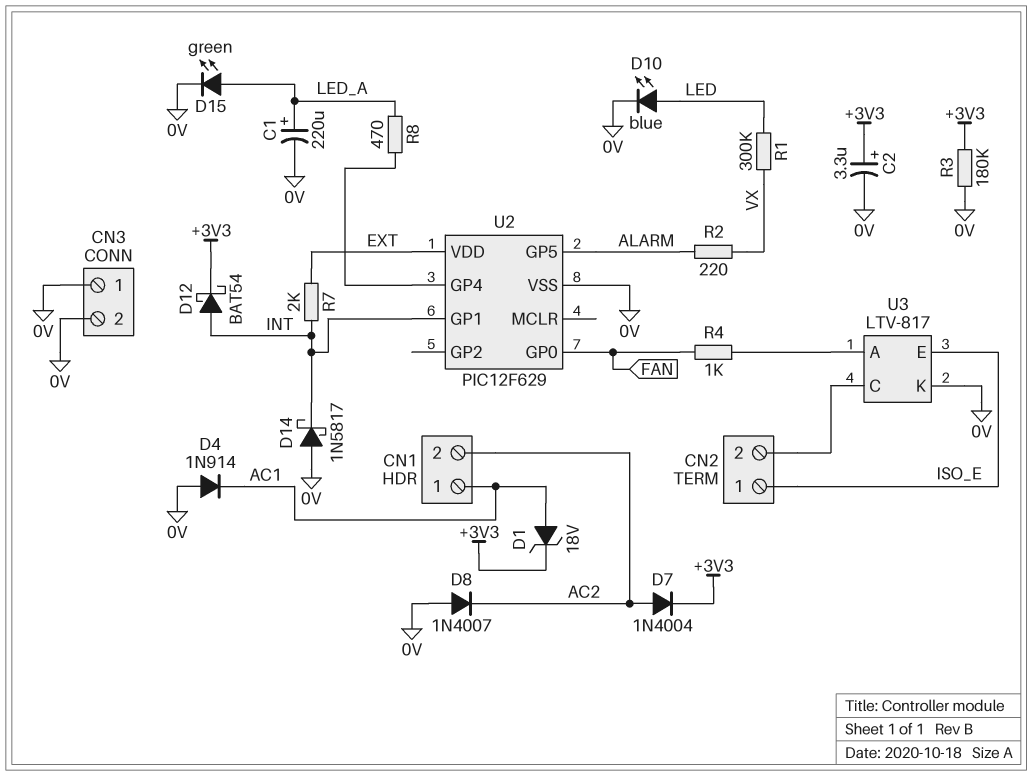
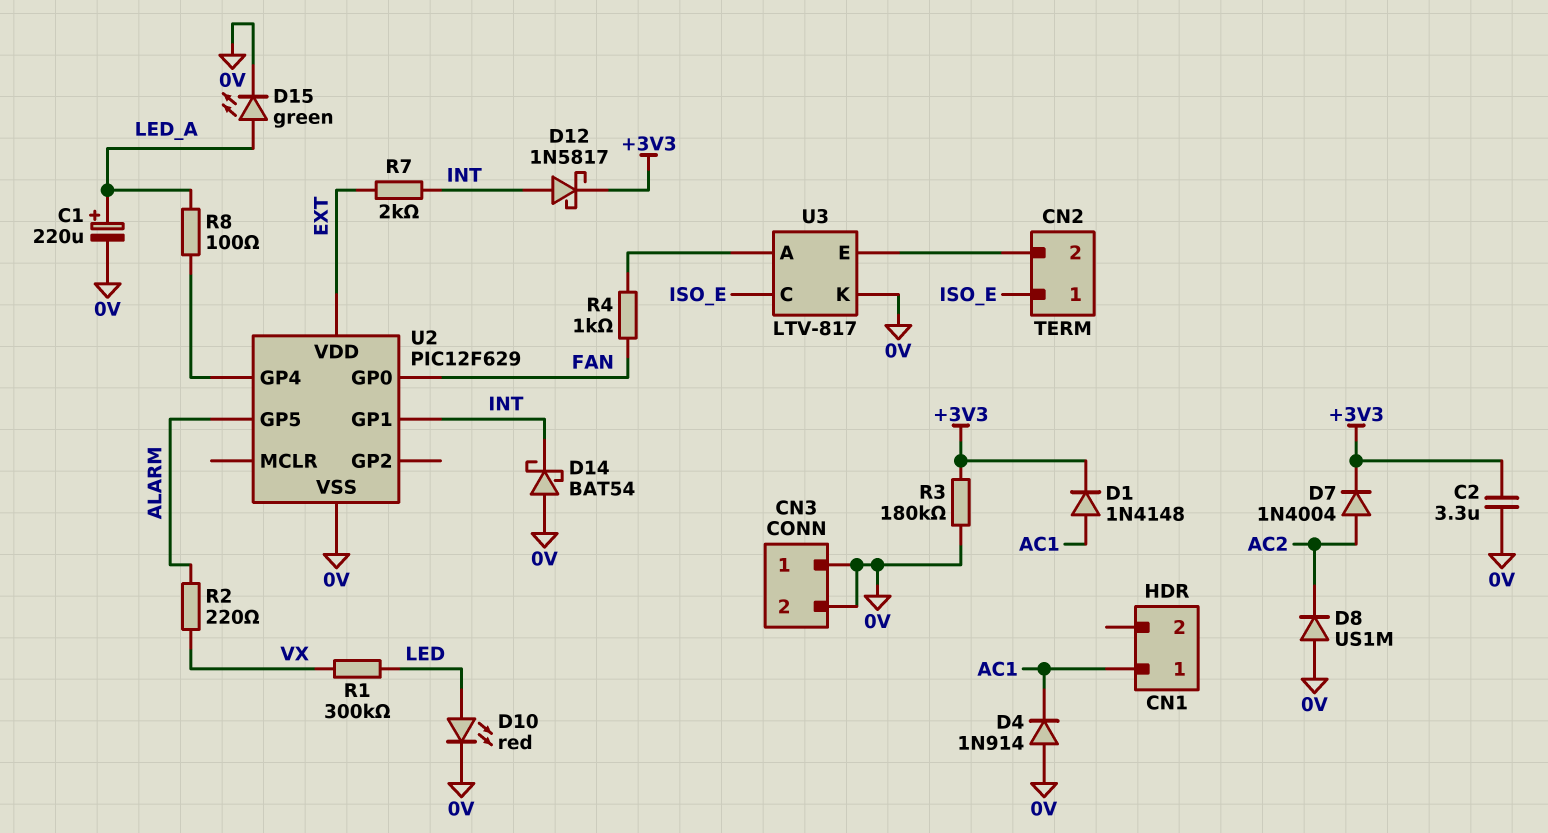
C2: 3.3uF (plus +3V3, minus 0V) -> 3.3uF (+3V3, 0V)
CN1 pin 2: AC2 -> none
D1: zener 18V (A AC1, K +3V3) -> diode 1N4148 (A AC1, K +3V3)
D8: diode 1N4007 (A 0V, K AC2) -> diode US1M (A 0V, K AC2)
D10: LED blue (A LED, K 0V) -> LED red (A LED, K 0V)
D12: schottky BAT54 (A INT, K +3V3) -> schottky 1N5817 (A INT, K +3V3)
D14: schottky 1N5817 (A 0V, K INT) -> schottky BAT54 (A 0V, K INT)
R8: 470 (LED_A, U2/GP4) -> 100 (LED_A, U2/GP4)
U3 pin C: CN2/2 -> ISO_E
U3 pin E: ISO_E -> CN2/2

